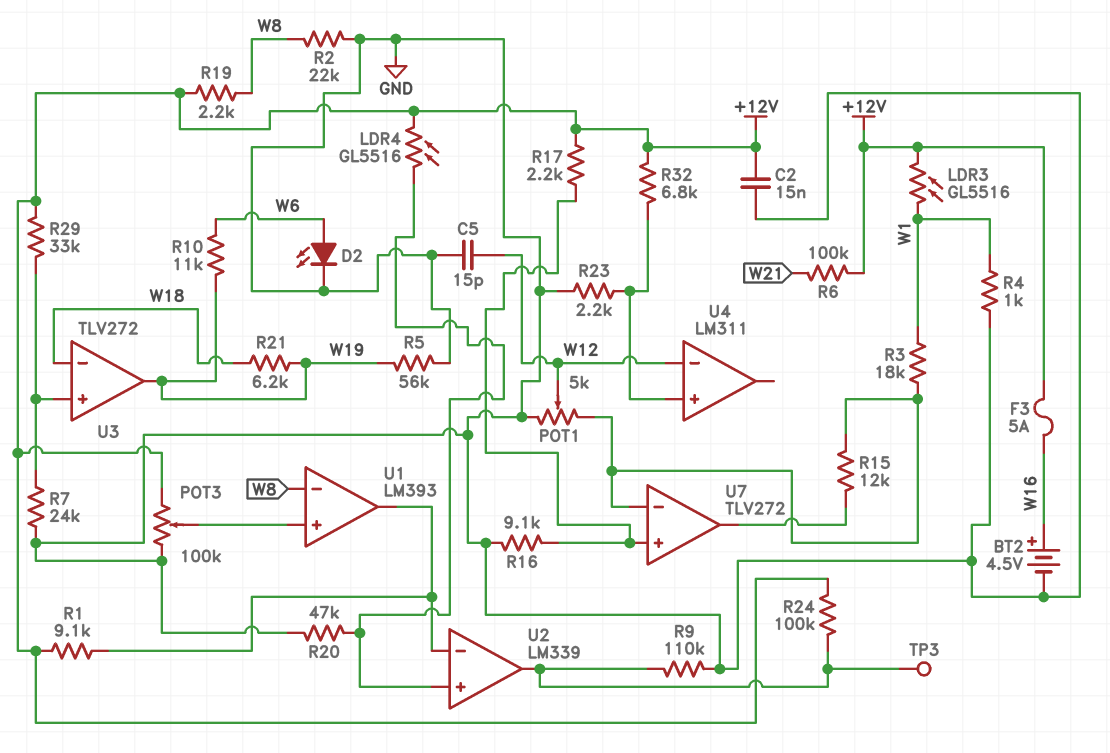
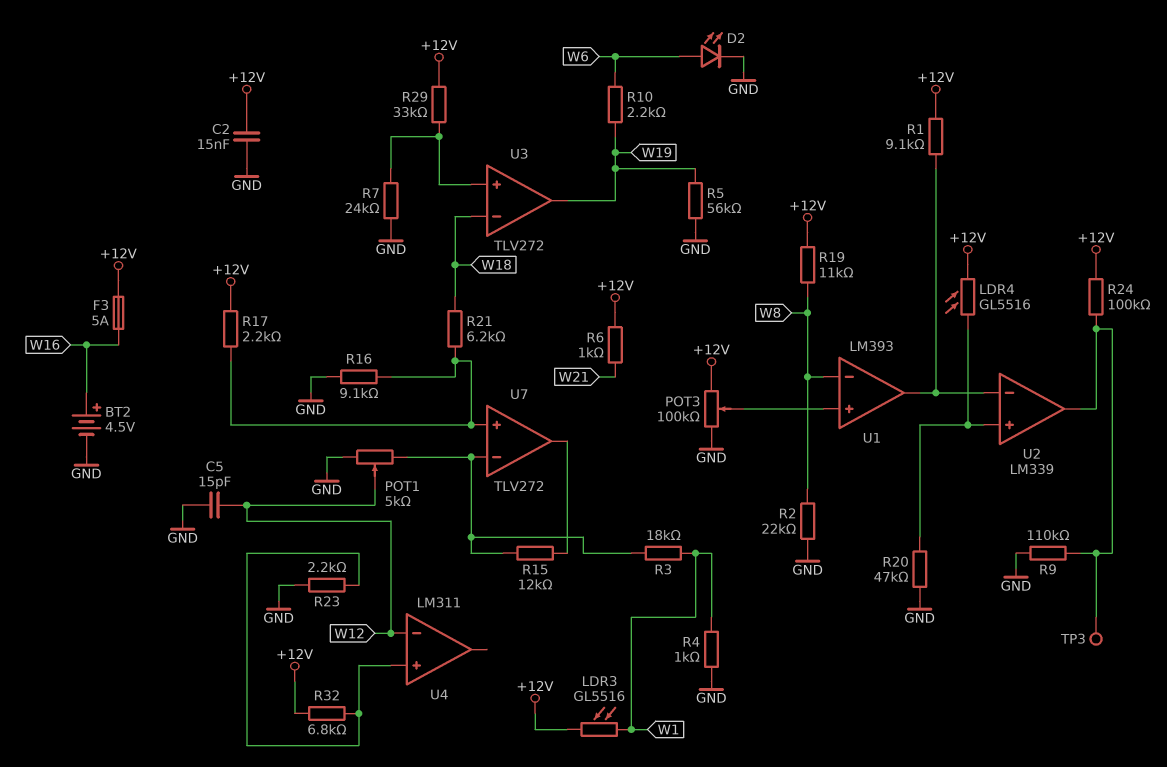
R6: 100k (+12V, W21) -> 1k (+12V, W21)
R10: 11k (W6, W19) -> 2.2k (W6, W19)
R19: 2.2k (+12V, W8) -> 11k (+12V, W8)
R21: 6.2k (W18, W19) -> 6.2k (U7/in+, W18)

